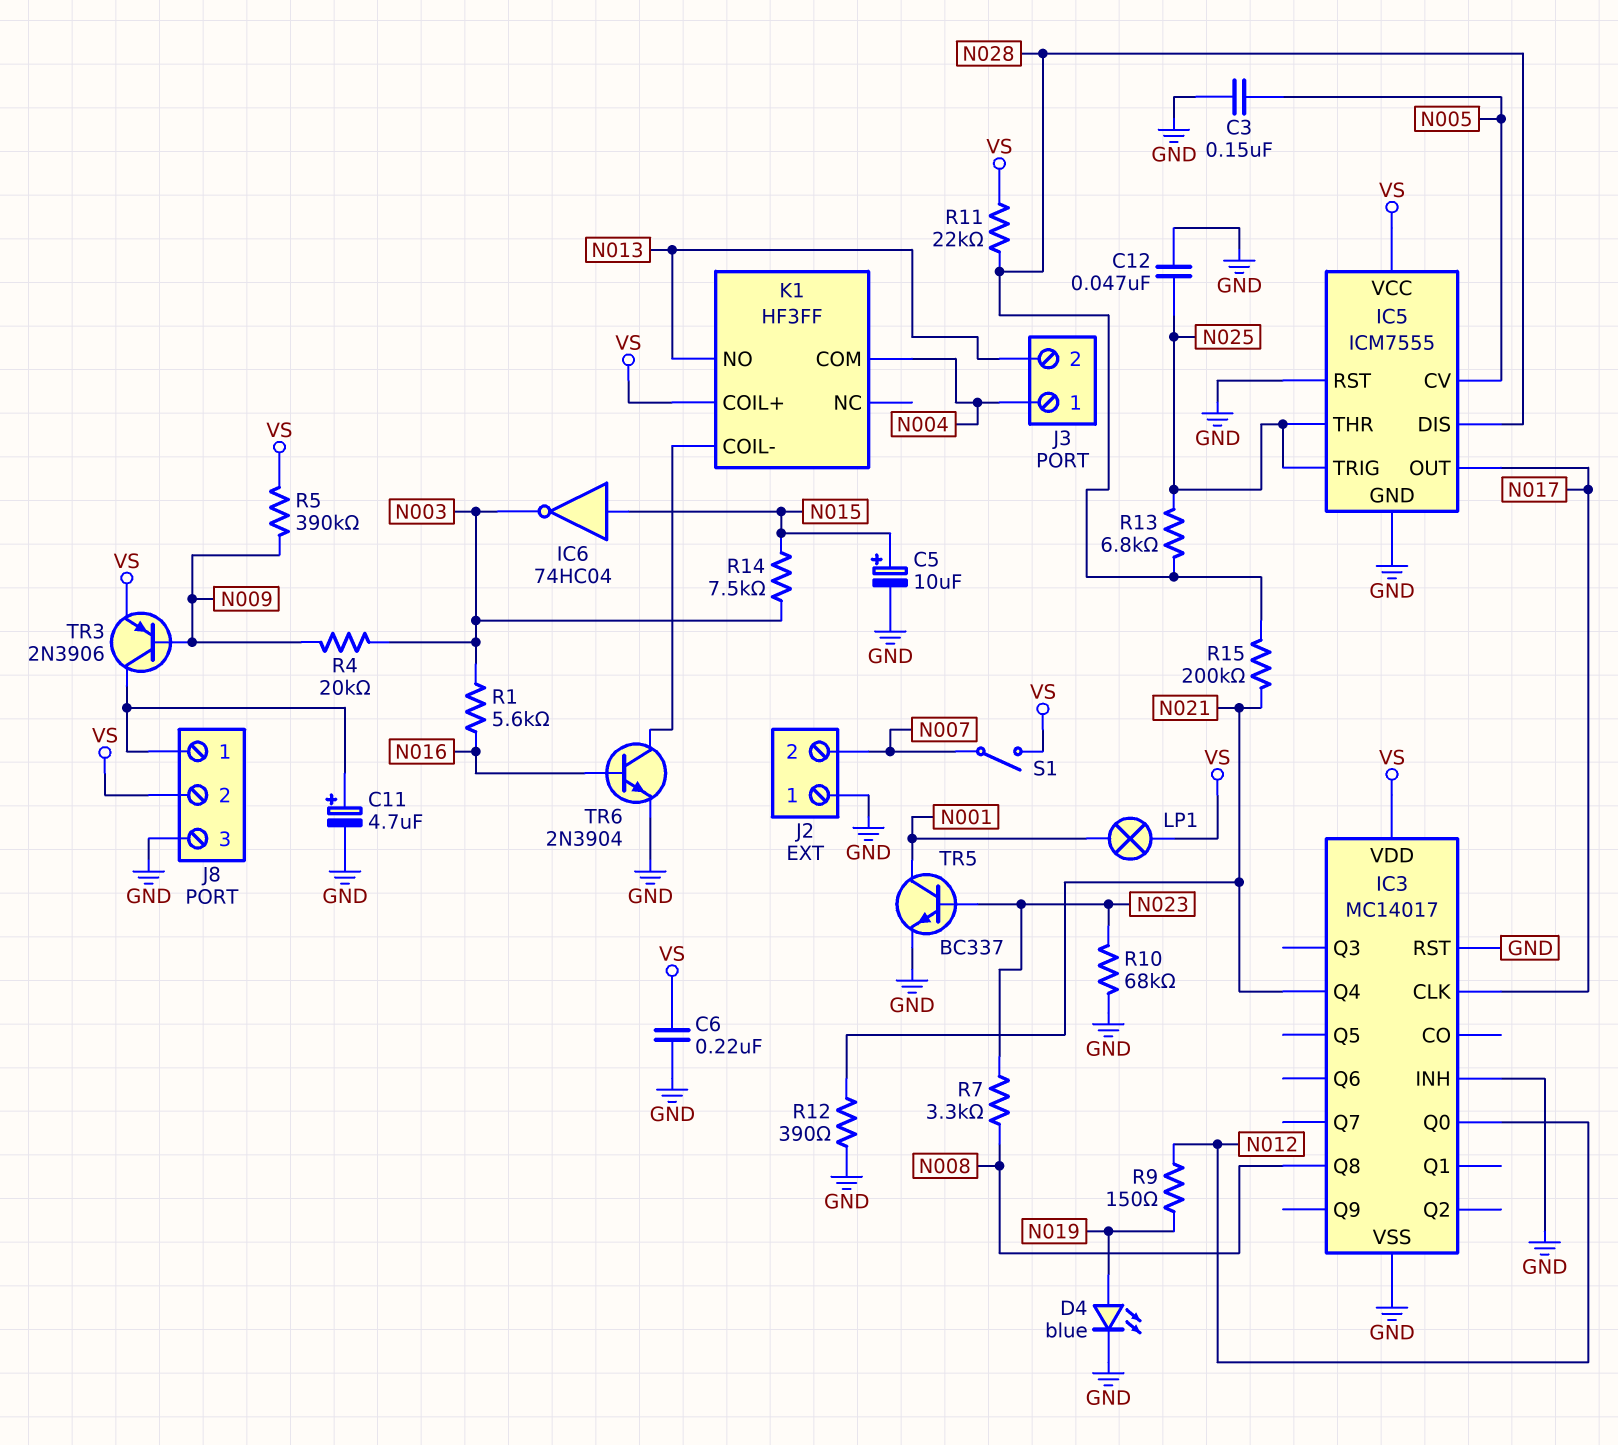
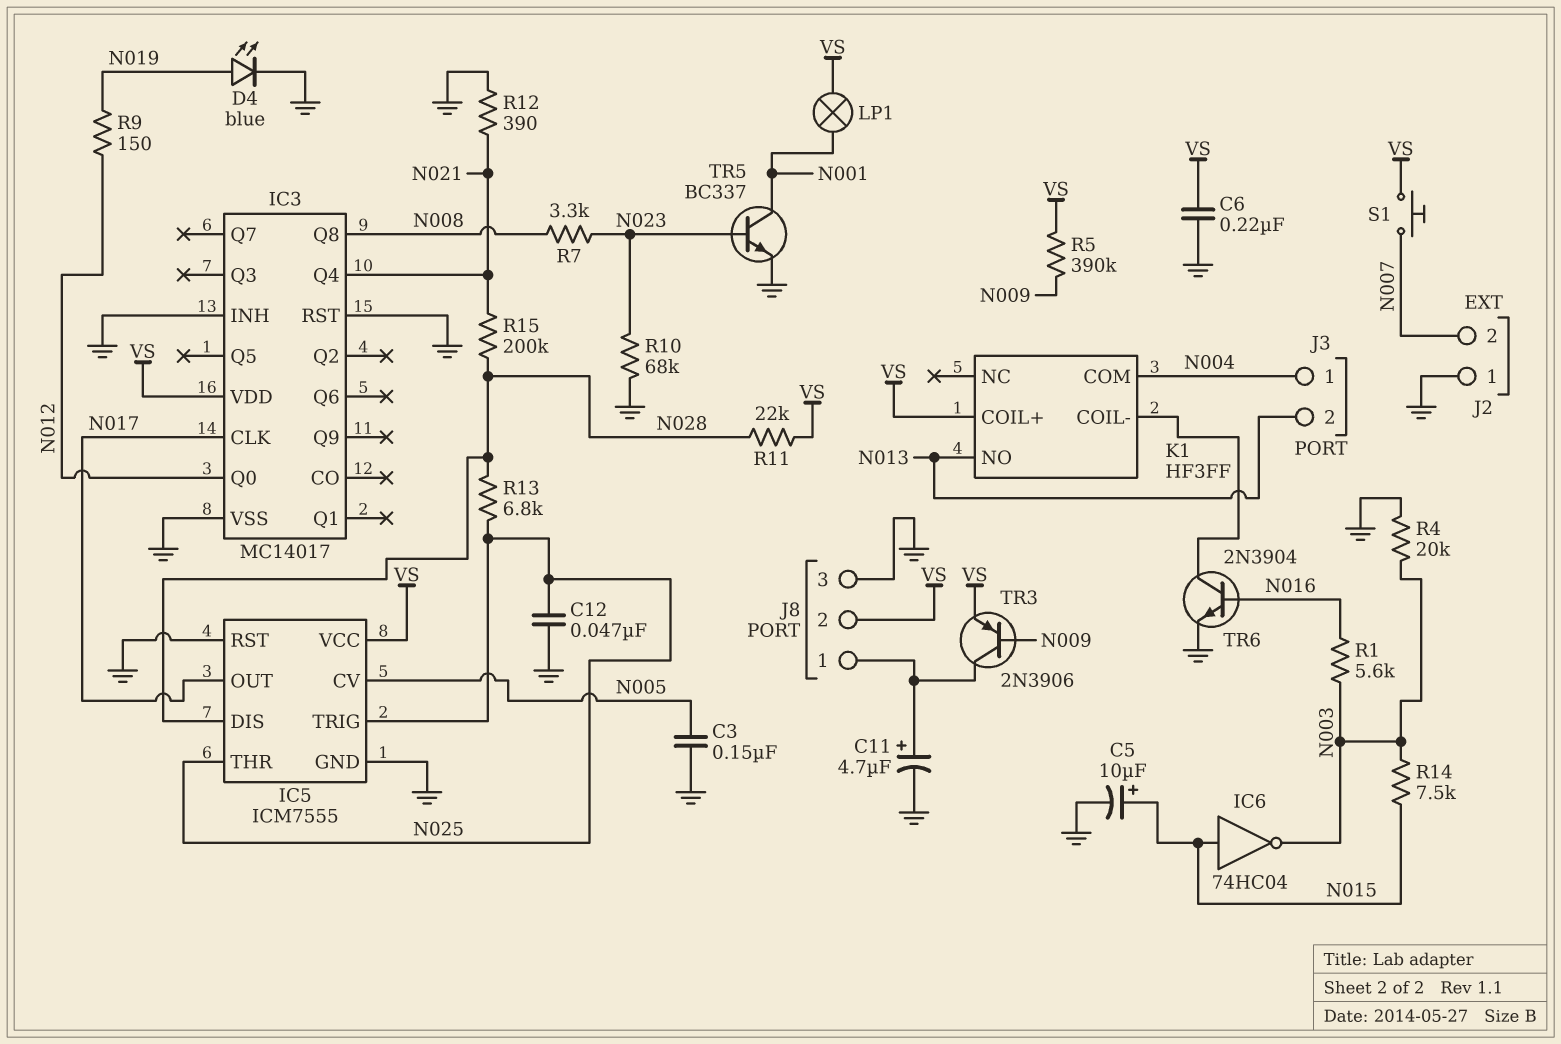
R4: 20k (N003, N009) -> 20k (GND, N003)
S1: switch (N007, VS) -> button (N007, VS)

